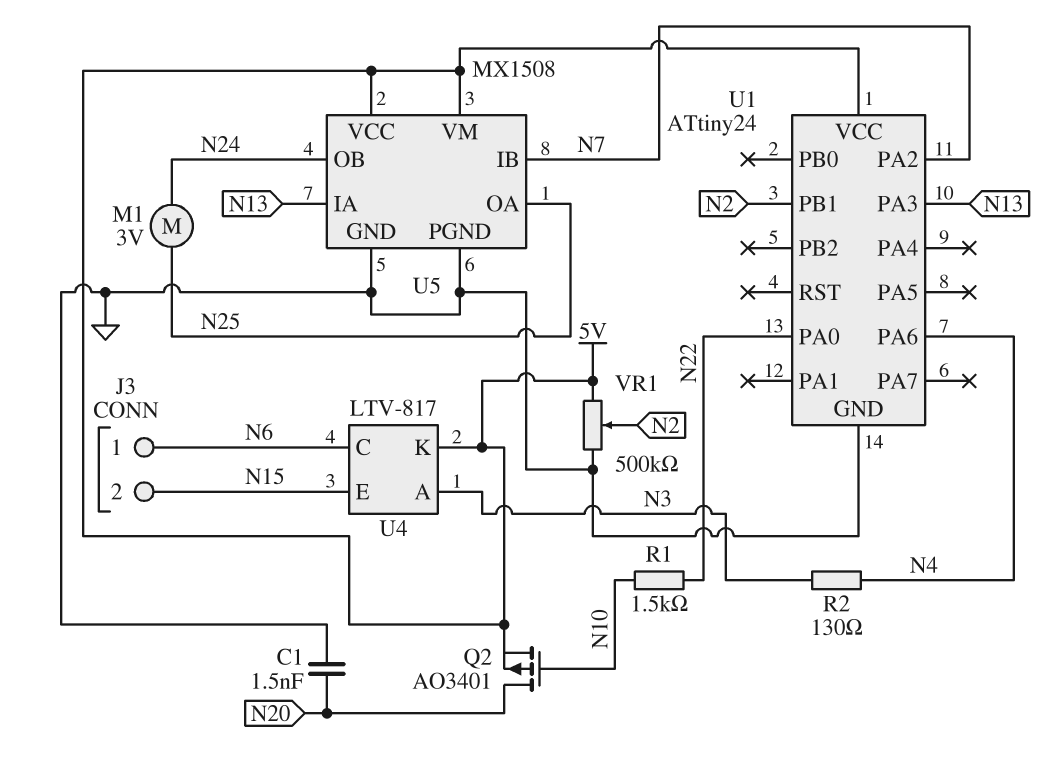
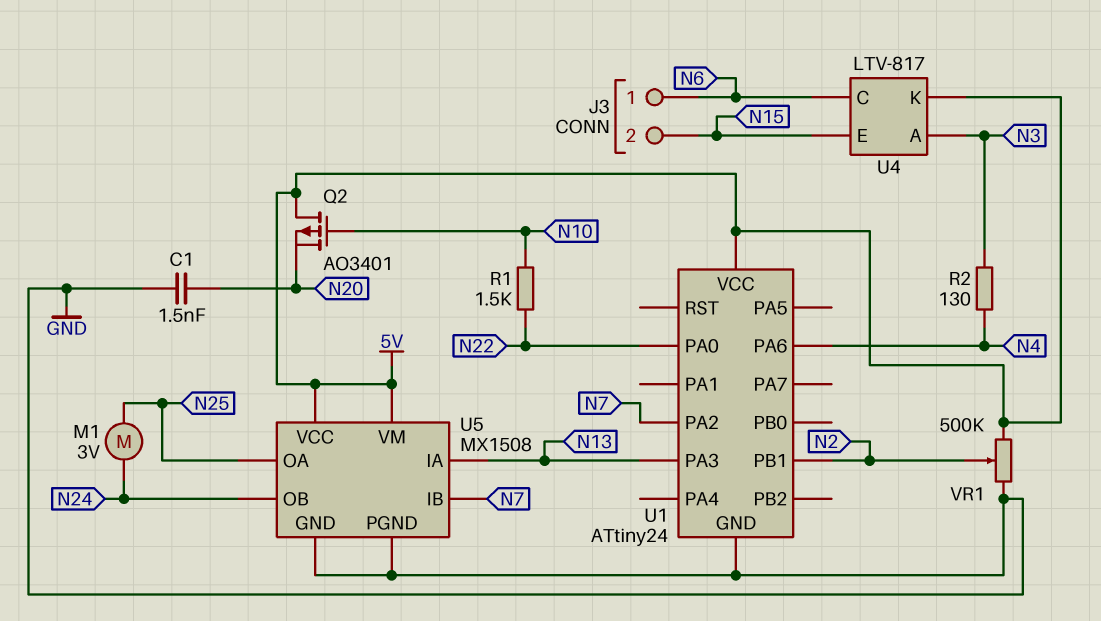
Q2: PMOS AO3401 (G N10, D N20, S 5V) -> PMOS AO3401 (G N10, D 5V, S N20)

